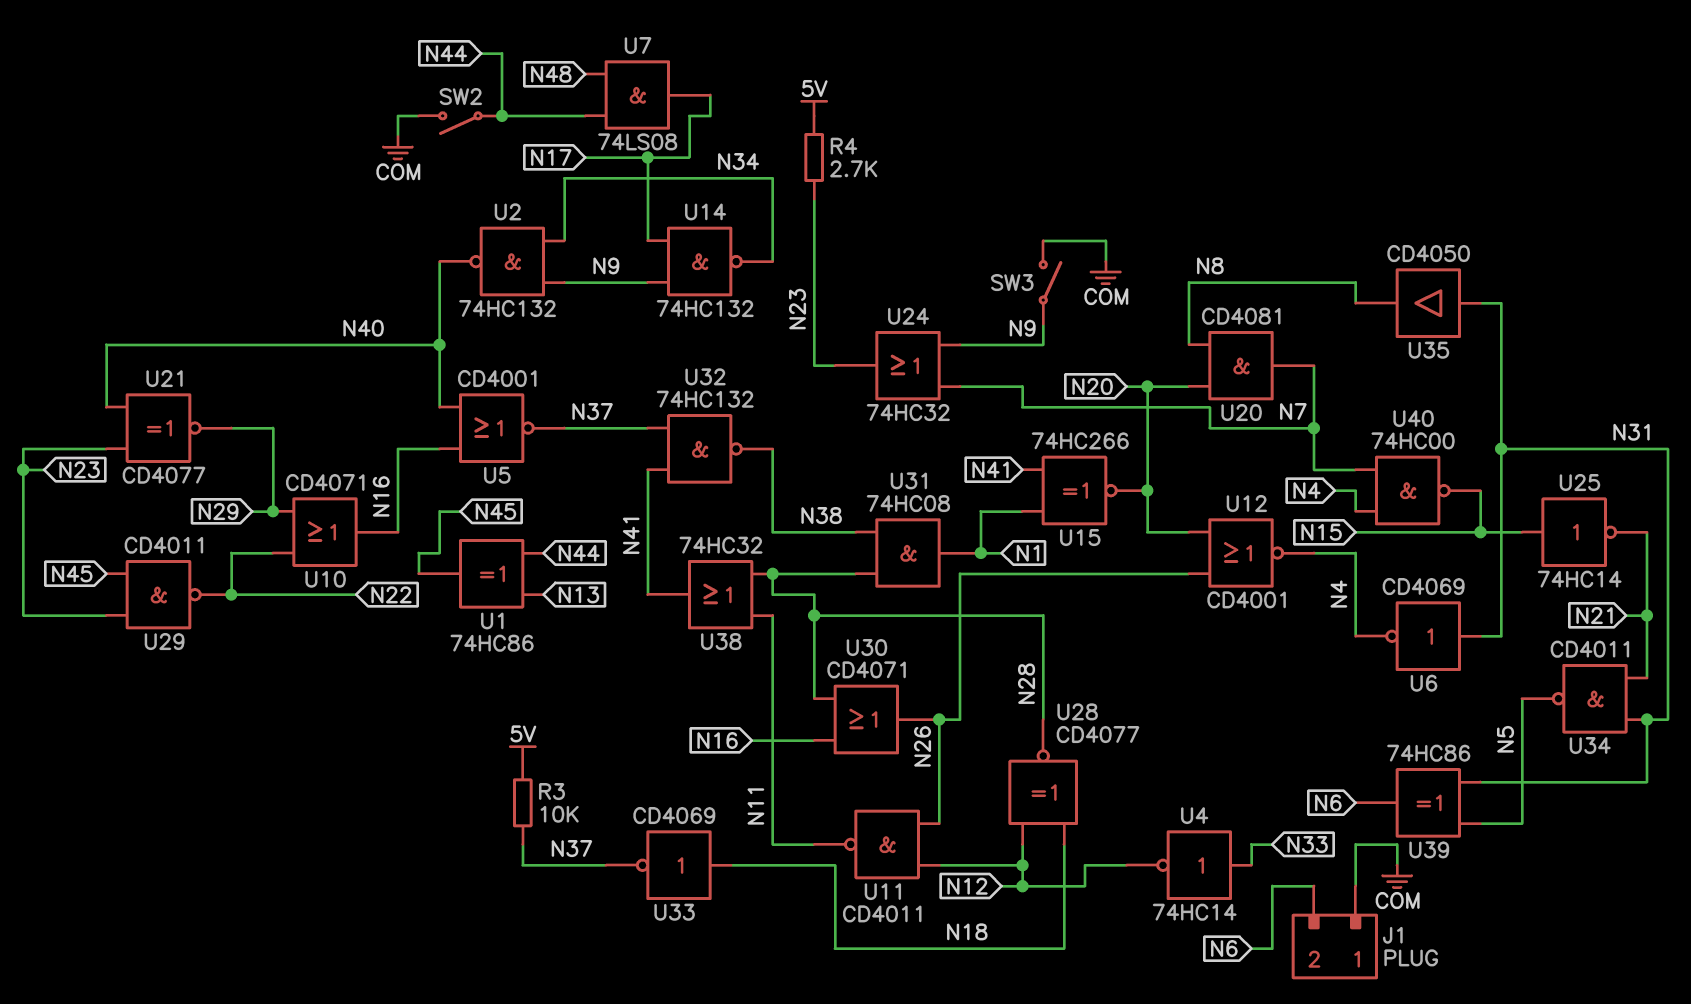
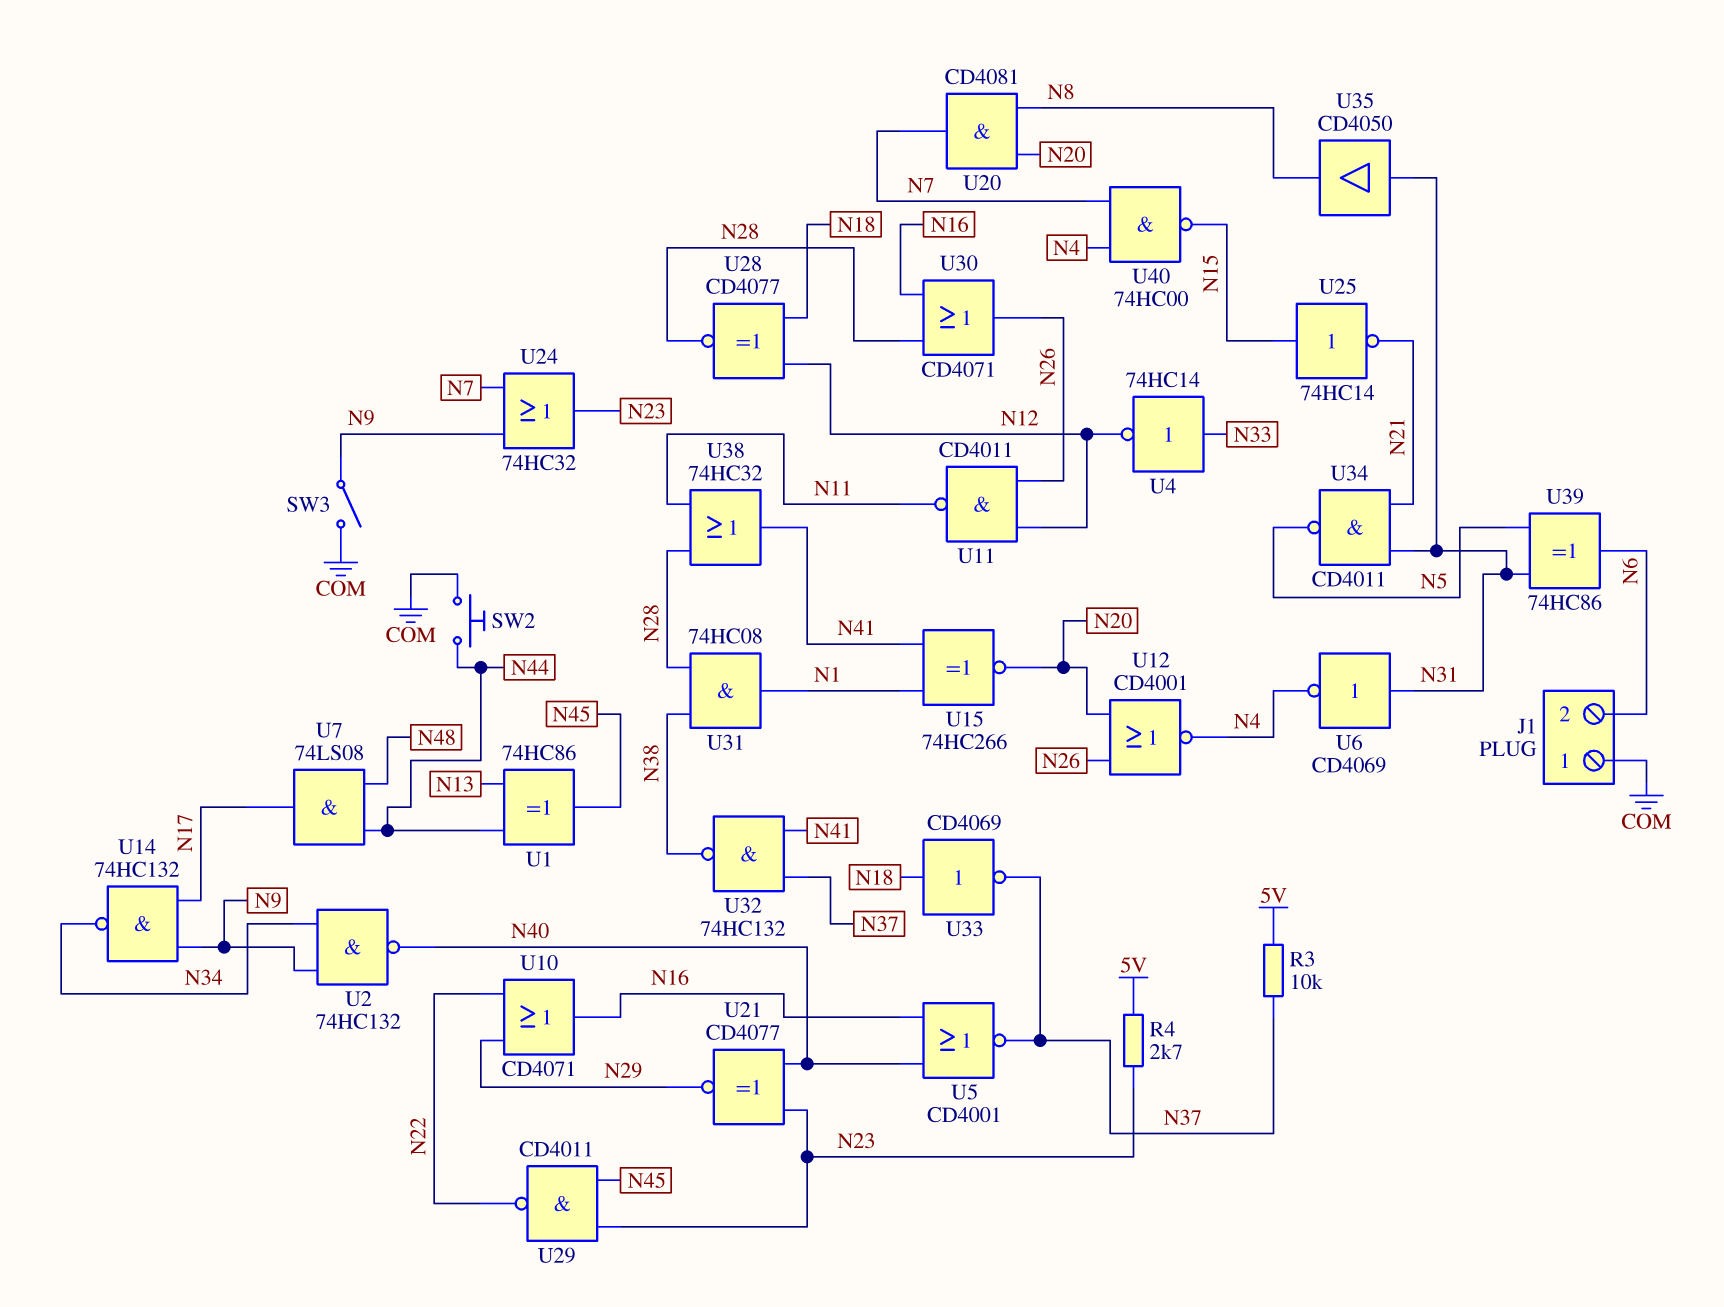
SW2: switch (COM, N44) -> button (COM, N44)

